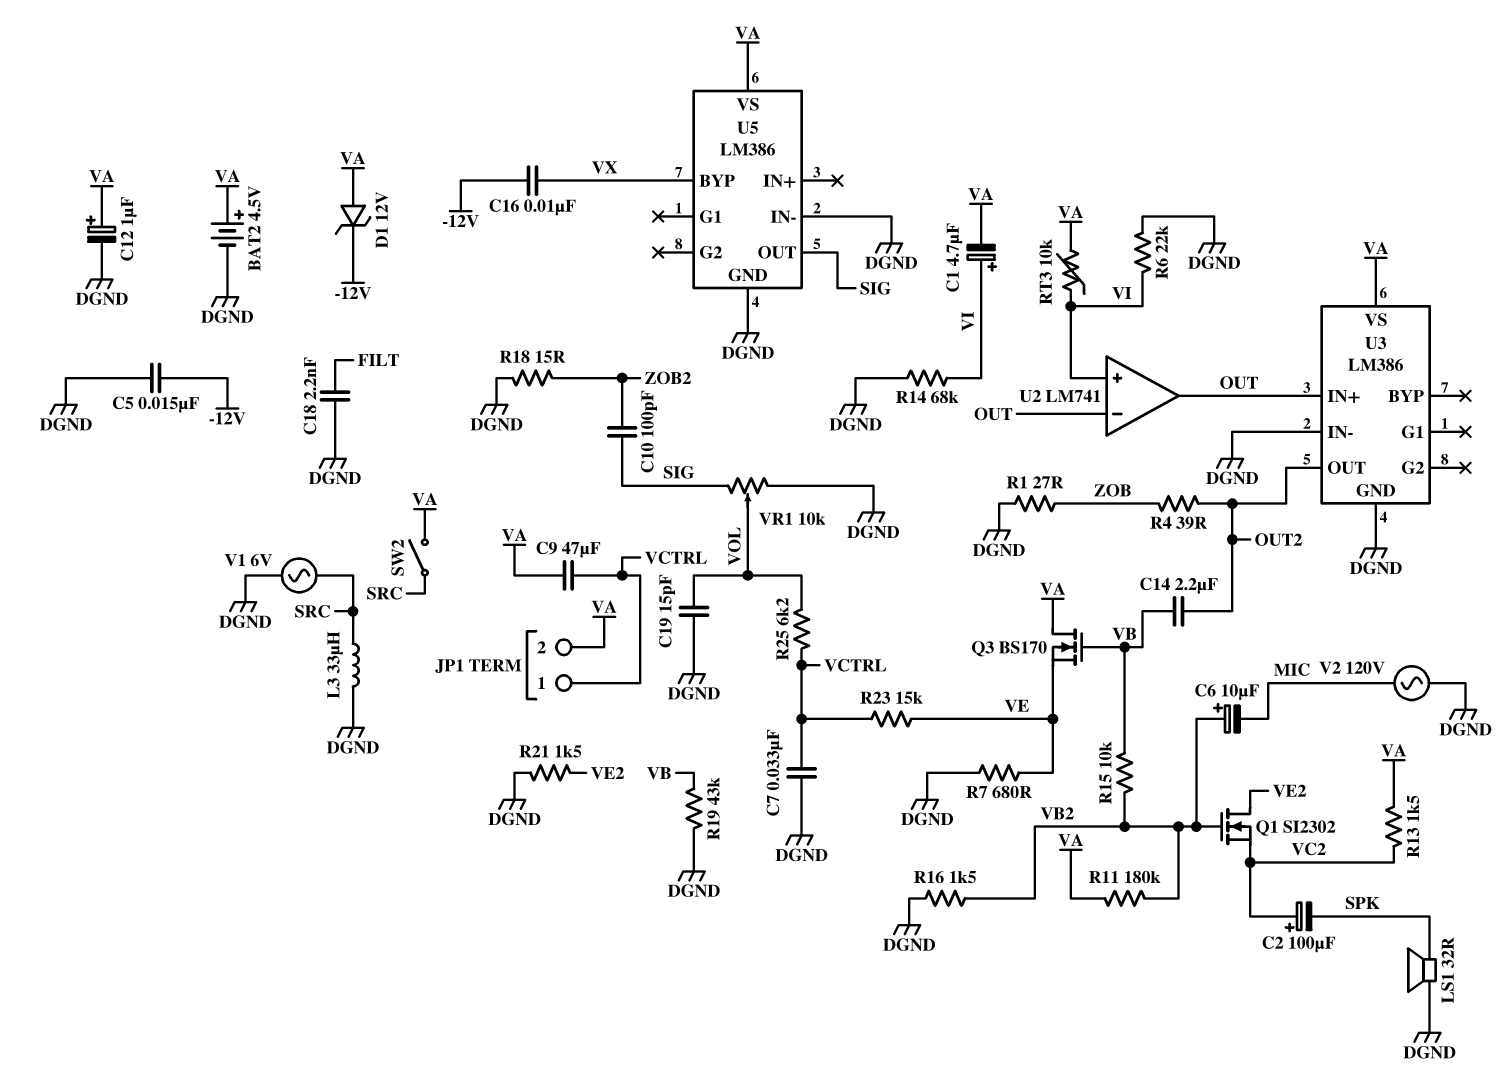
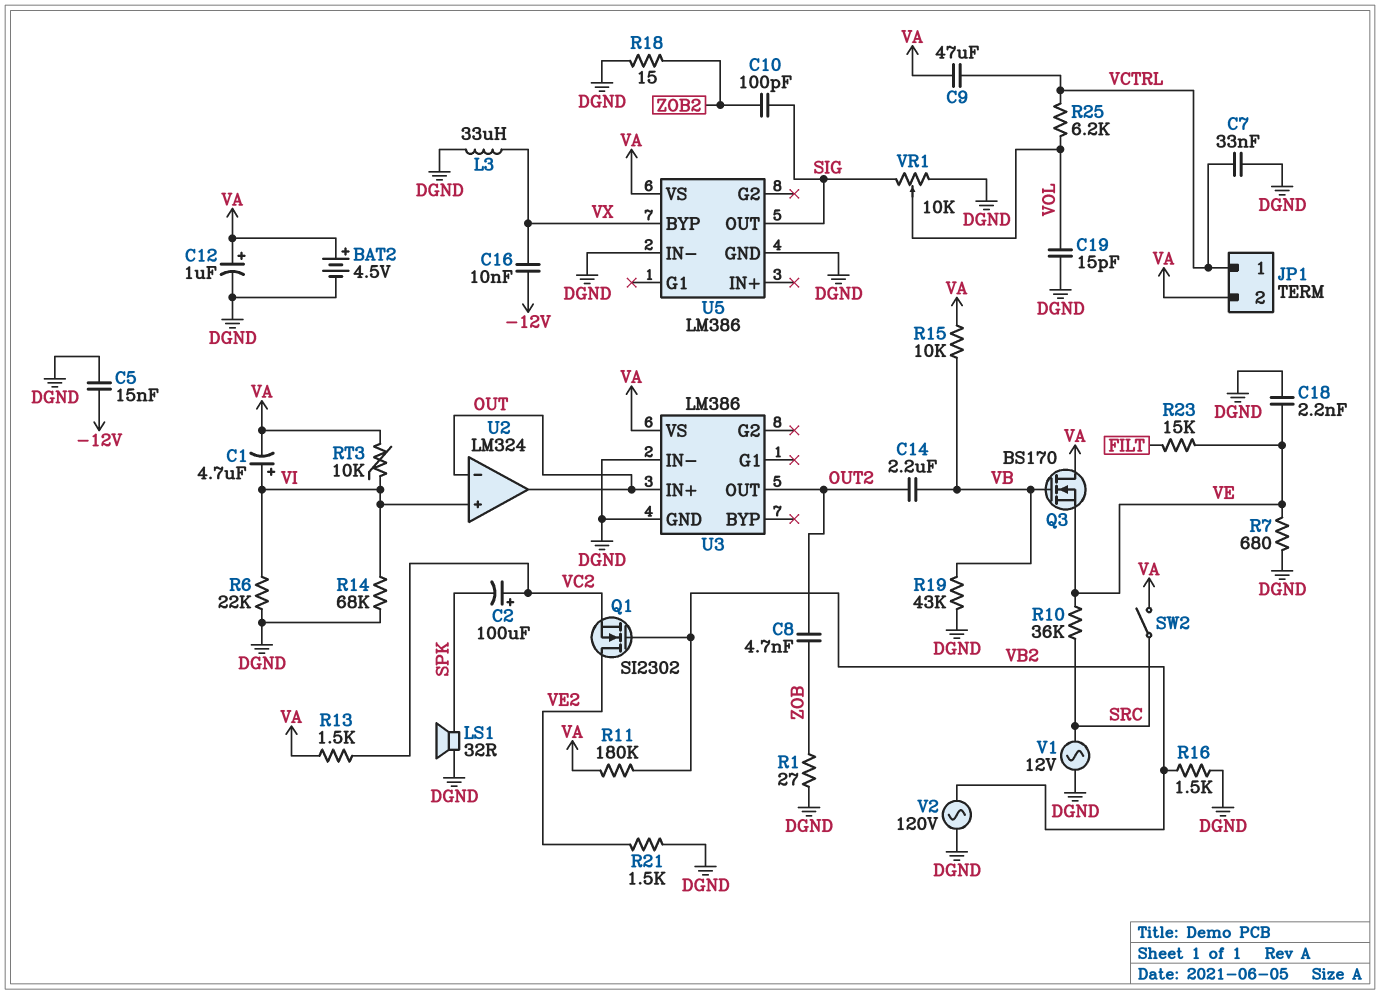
C6: 10uF (plus VB2, minus MIC) -> none
C8: none -> 4.7nF (OUT2, ZOB)
C18: 2.2nF (DGND, FILT) -> 2.2nF (DGND, VE)
D1: zener 12V (A VA, K -12V) -> none
L3: 33uH (DGND, SRC) -> 33uH (DGND, VX)
R4: 39 (OUT2, ZOB) -> none
R10: none -> 36k (SRC, VE)
R15: 10k (VB, VB2) -> 10k (VA, VB)
R23: 15k (VCTRL, VE) -> 15k (FILT, VE)
U2: LM741 -> LM324
V1: AC 6V (DGND, SRC) -> AC 12V (DGND, SRC)
V2: AC 120V (DGND, MIC) -> AC 120V (DGND, VB2)

